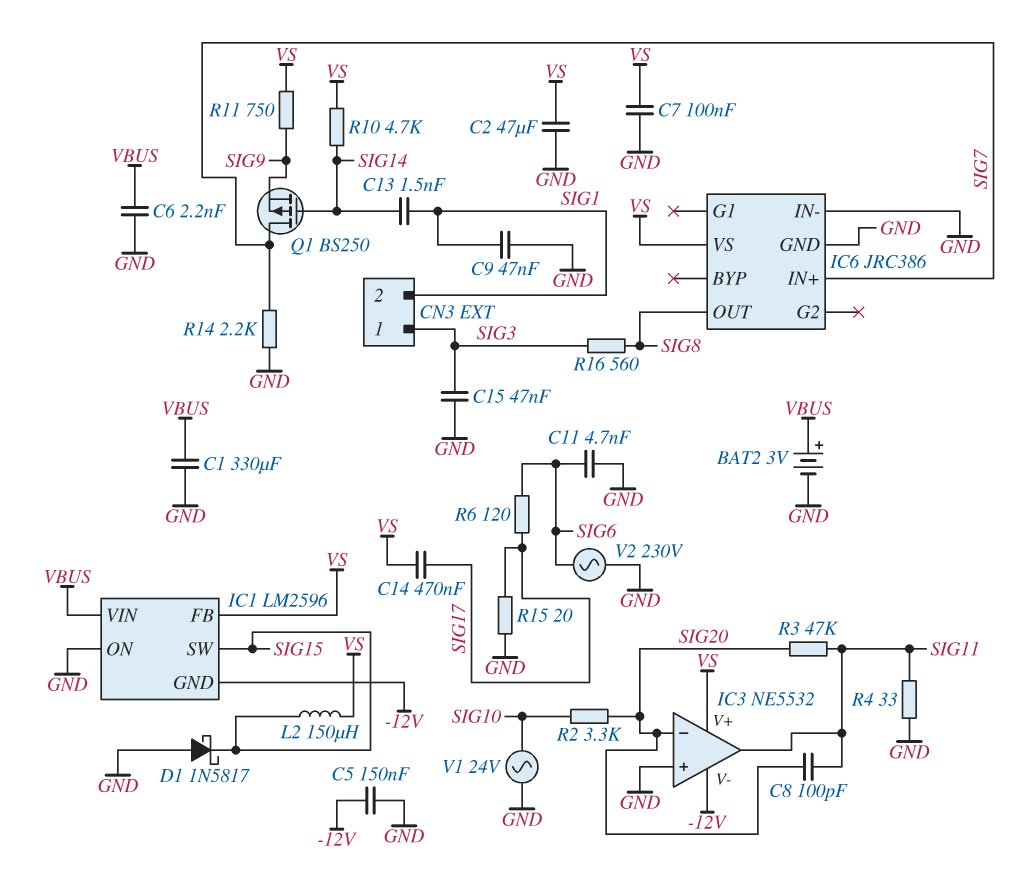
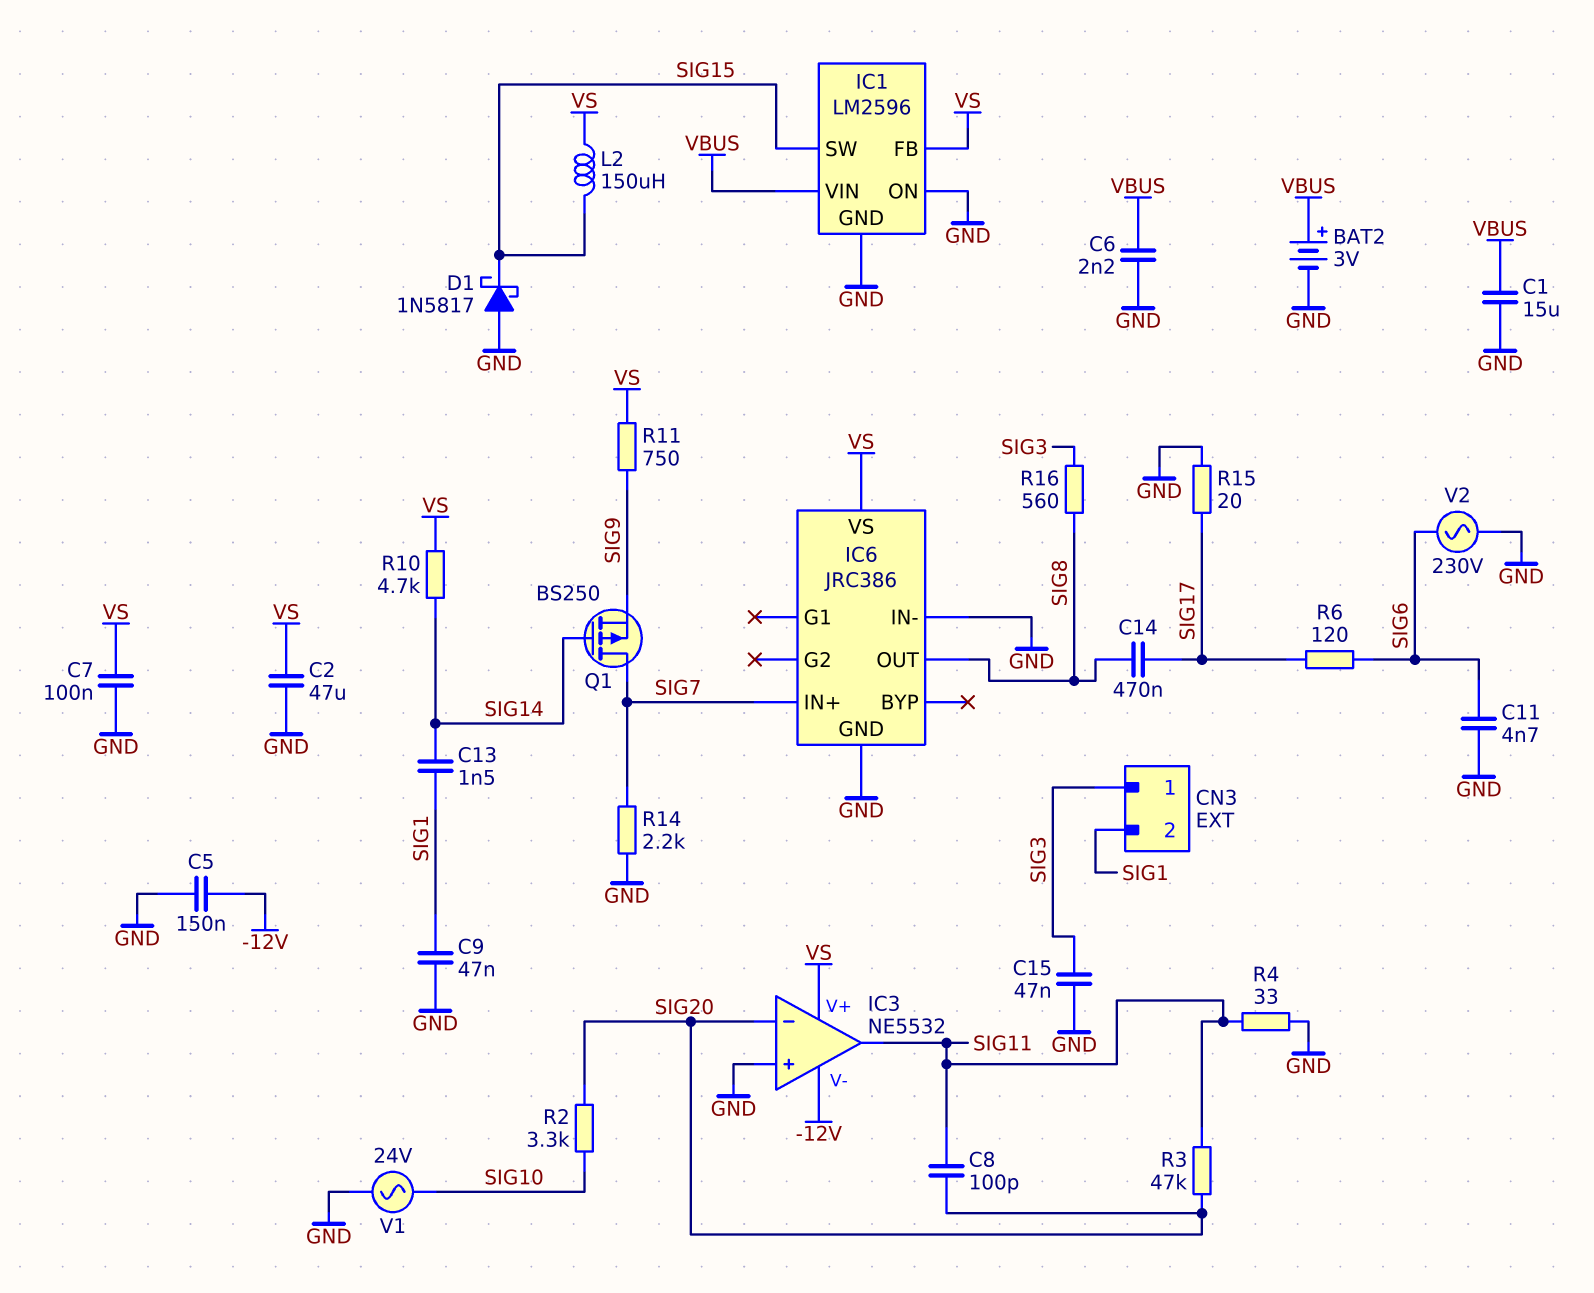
C1: 330uF (GND, VBUS) -> 15uF (GND, VBUS)
C14: 470nF (SIG17, VS) -> 470nF (SIG8, SIG17)
IC1 pin GND: -12V -> GND

